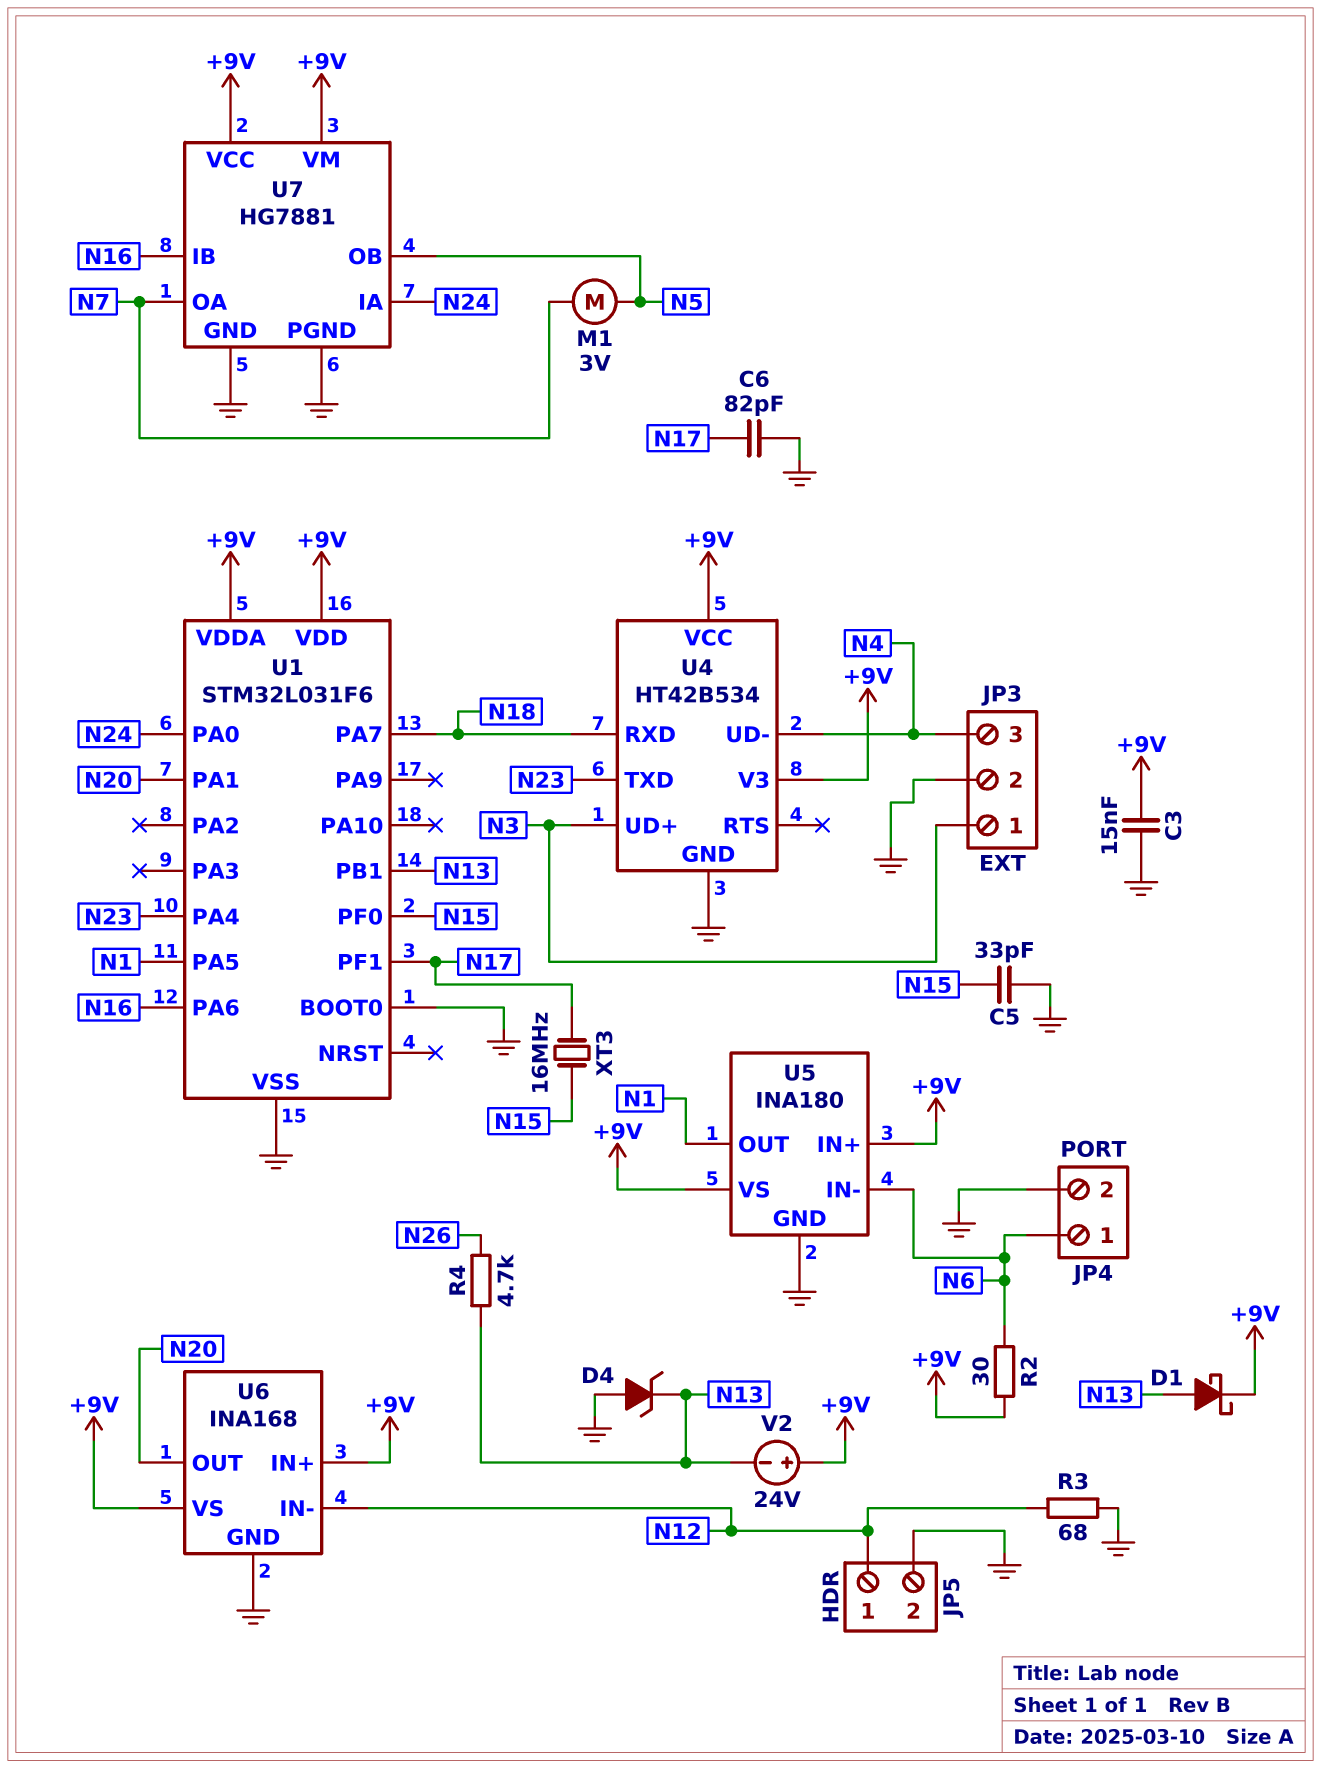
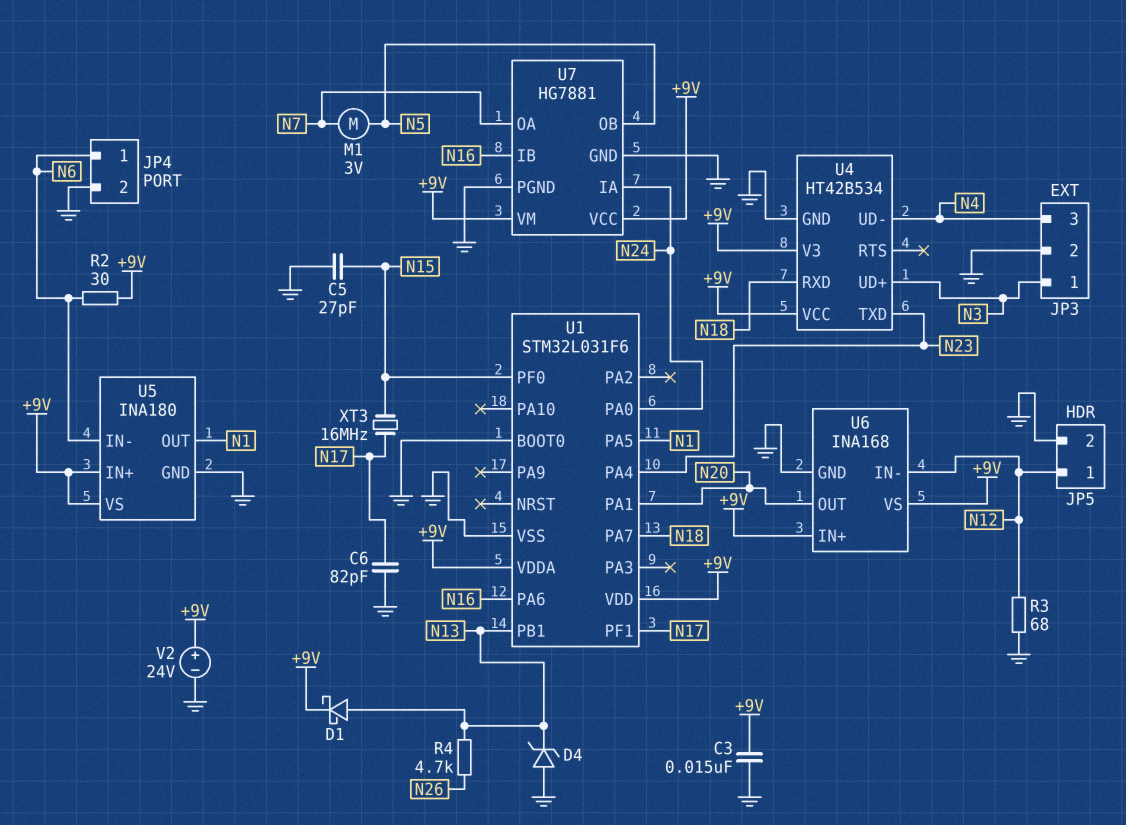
C5: 33pF (GND, N15) -> 27pF (GND, N15)
V2: 24V (plus +9V, minus N13) -> 24V (plus +9V, minus GND)

